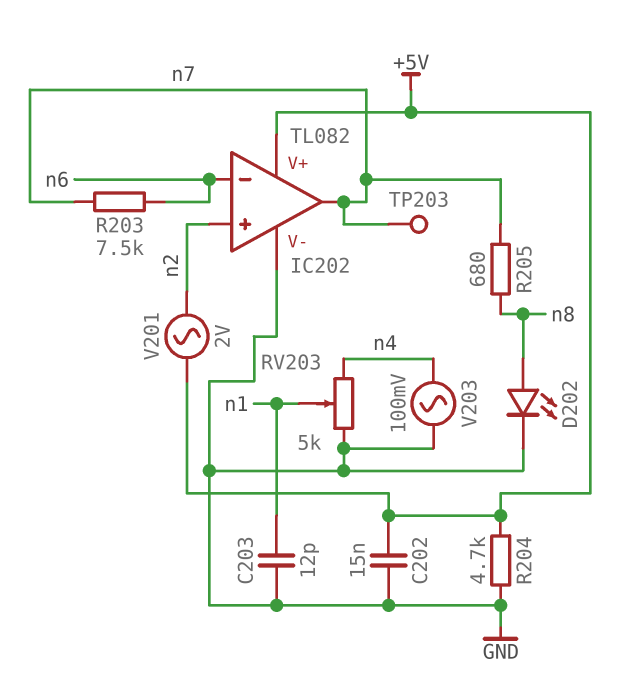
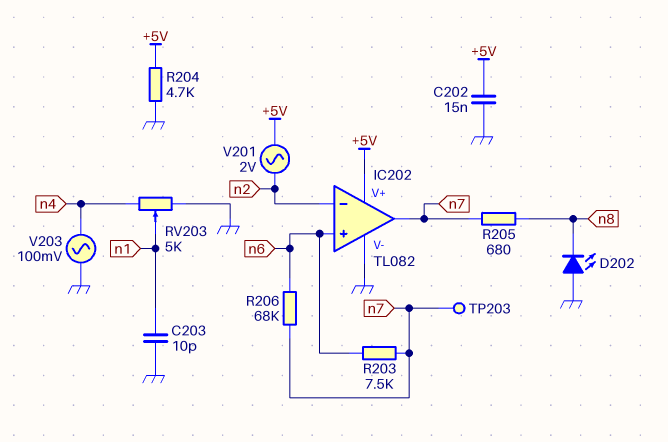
C203: 12pF (GND, n1) -> 10pF (GND, n1)
D202: LED (A n8, K GND) -> LED (A GND, K n8)
IC202 pin in+: n2 -> n6
IC202 pin in-: n6 -> n2
R206: none -> 68k (n6, n7)

